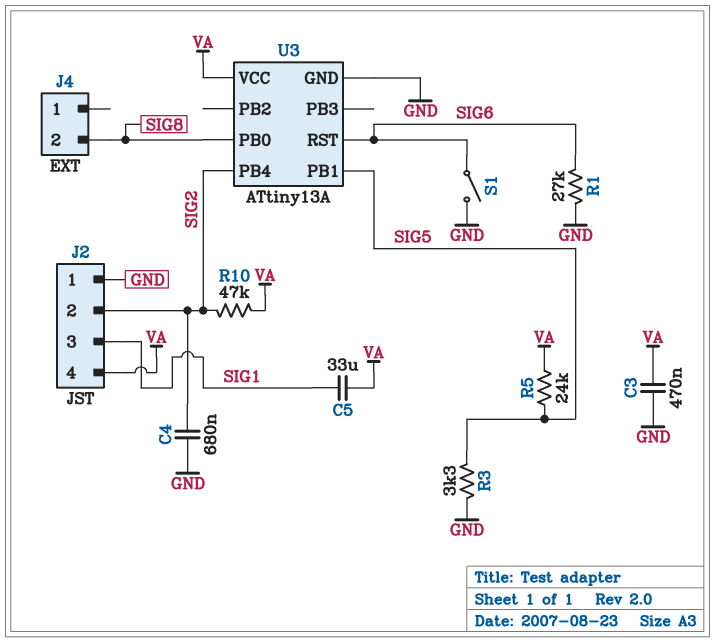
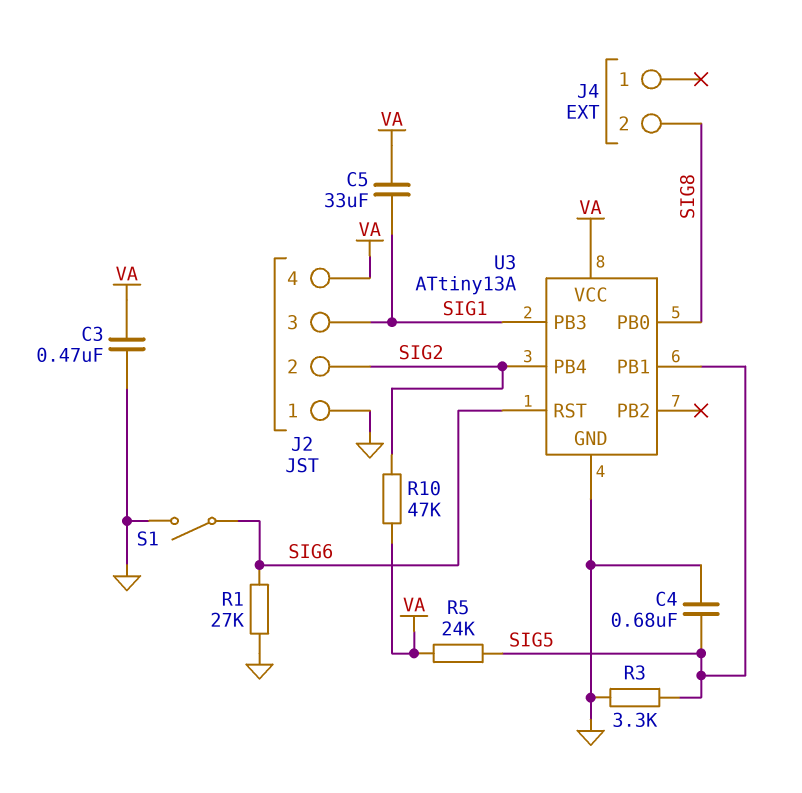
C4: 680nF (GND, SIG2) -> 680nF (GND, SIG5)
U3 pin PB3: none -> SIG1

